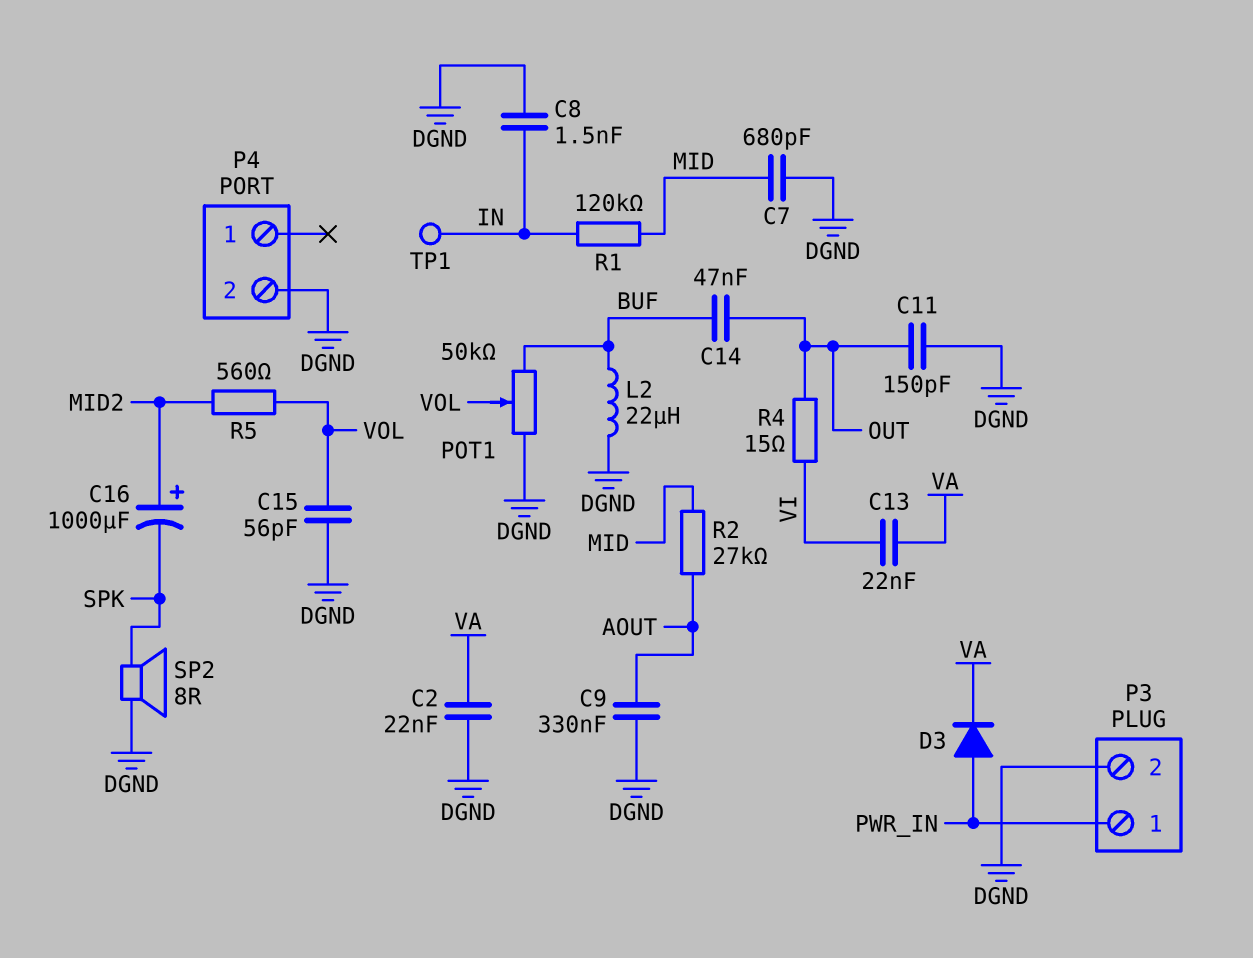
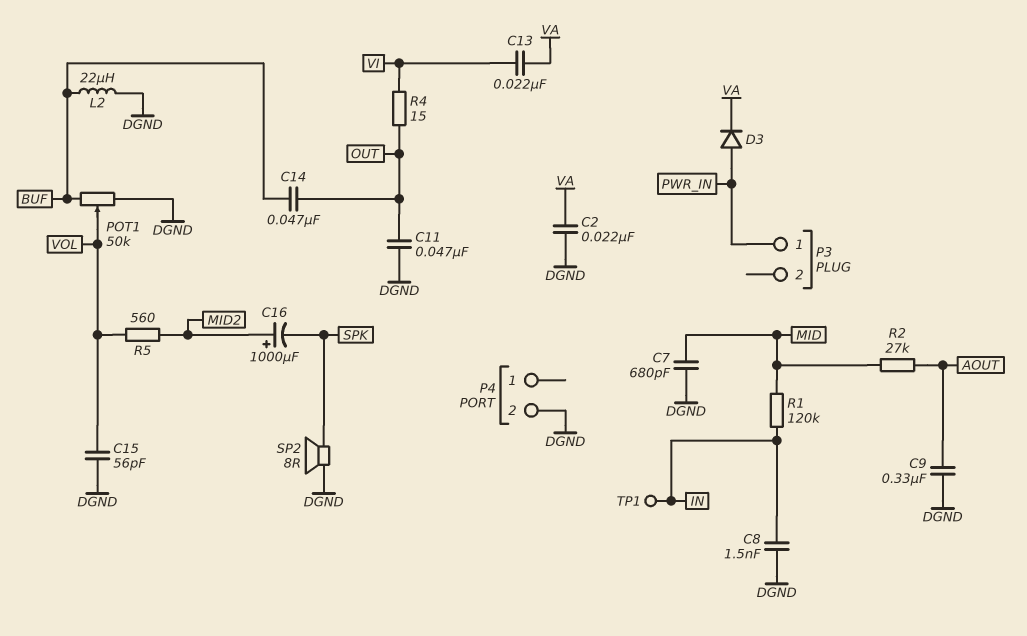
C11: 150pF (DGND, OUT) -> 47nF (DGND, OUT)
P3 pin 2: DGND -> none

